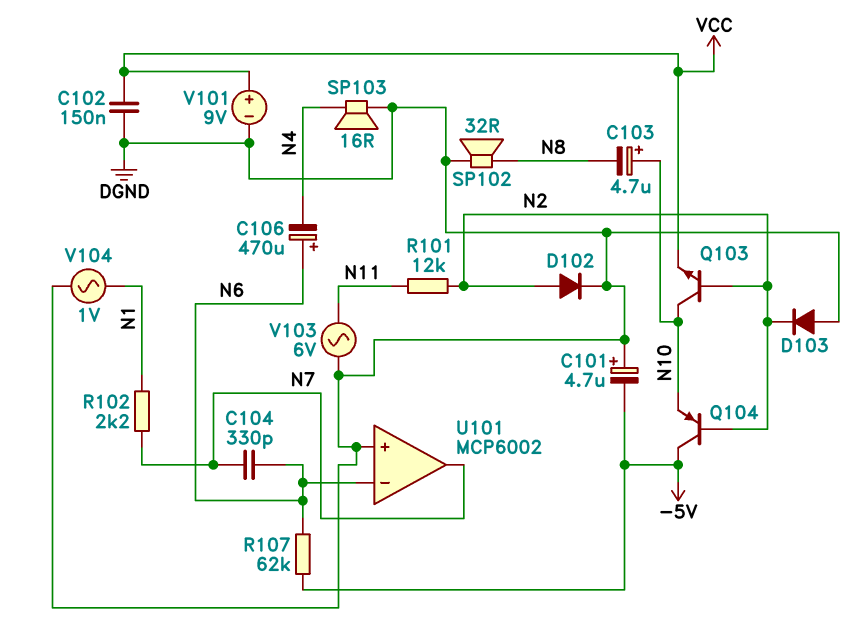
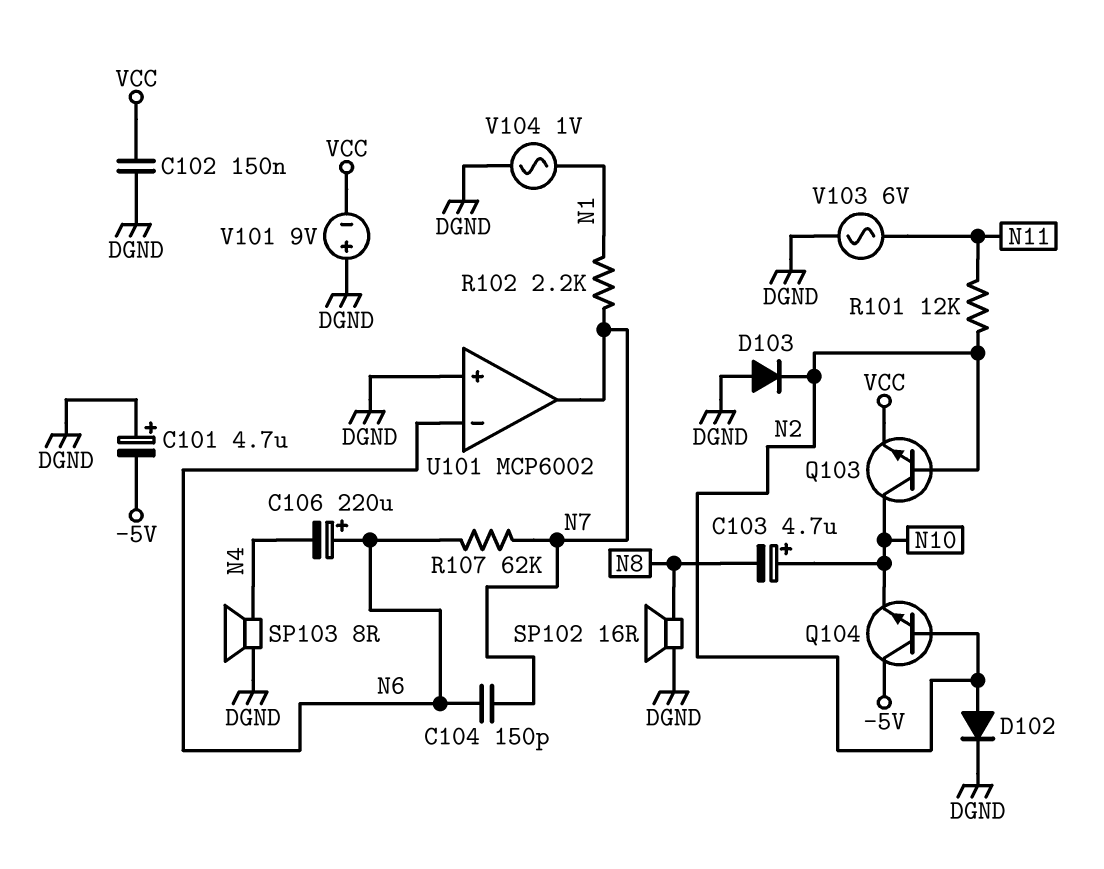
C104: 330pF (N6, N7) -> 150pF (N6, N7)
C106: 470uF (plus N6, minus N4) -> 220uF (plus N6, minus N4)
Q104: PNP (B N2, C -5V, E N10) -> NPN (B N2, C -5V, E N10)
R107: 62k (-5V, N6) -> 62k (N6, N7)
SP102: speaker 32R (DGND, N8) -> speaker 16R (DGND, N8)
SP103: speaker 16R (DGND, N4) -> speaker 8R (DGND, N4)
V101: 9V (plus VCC, minus DGND) -> 9V (plus DGND, minus VCC)

